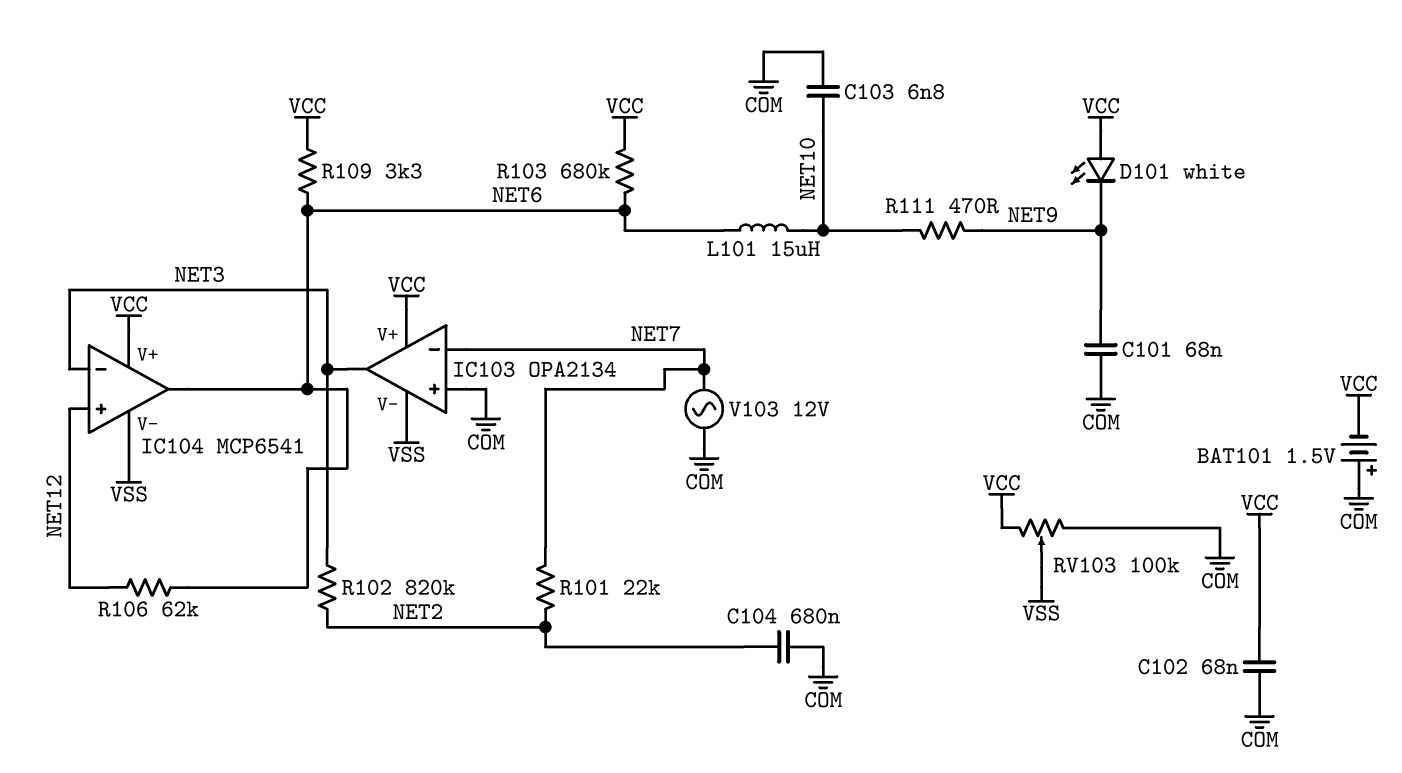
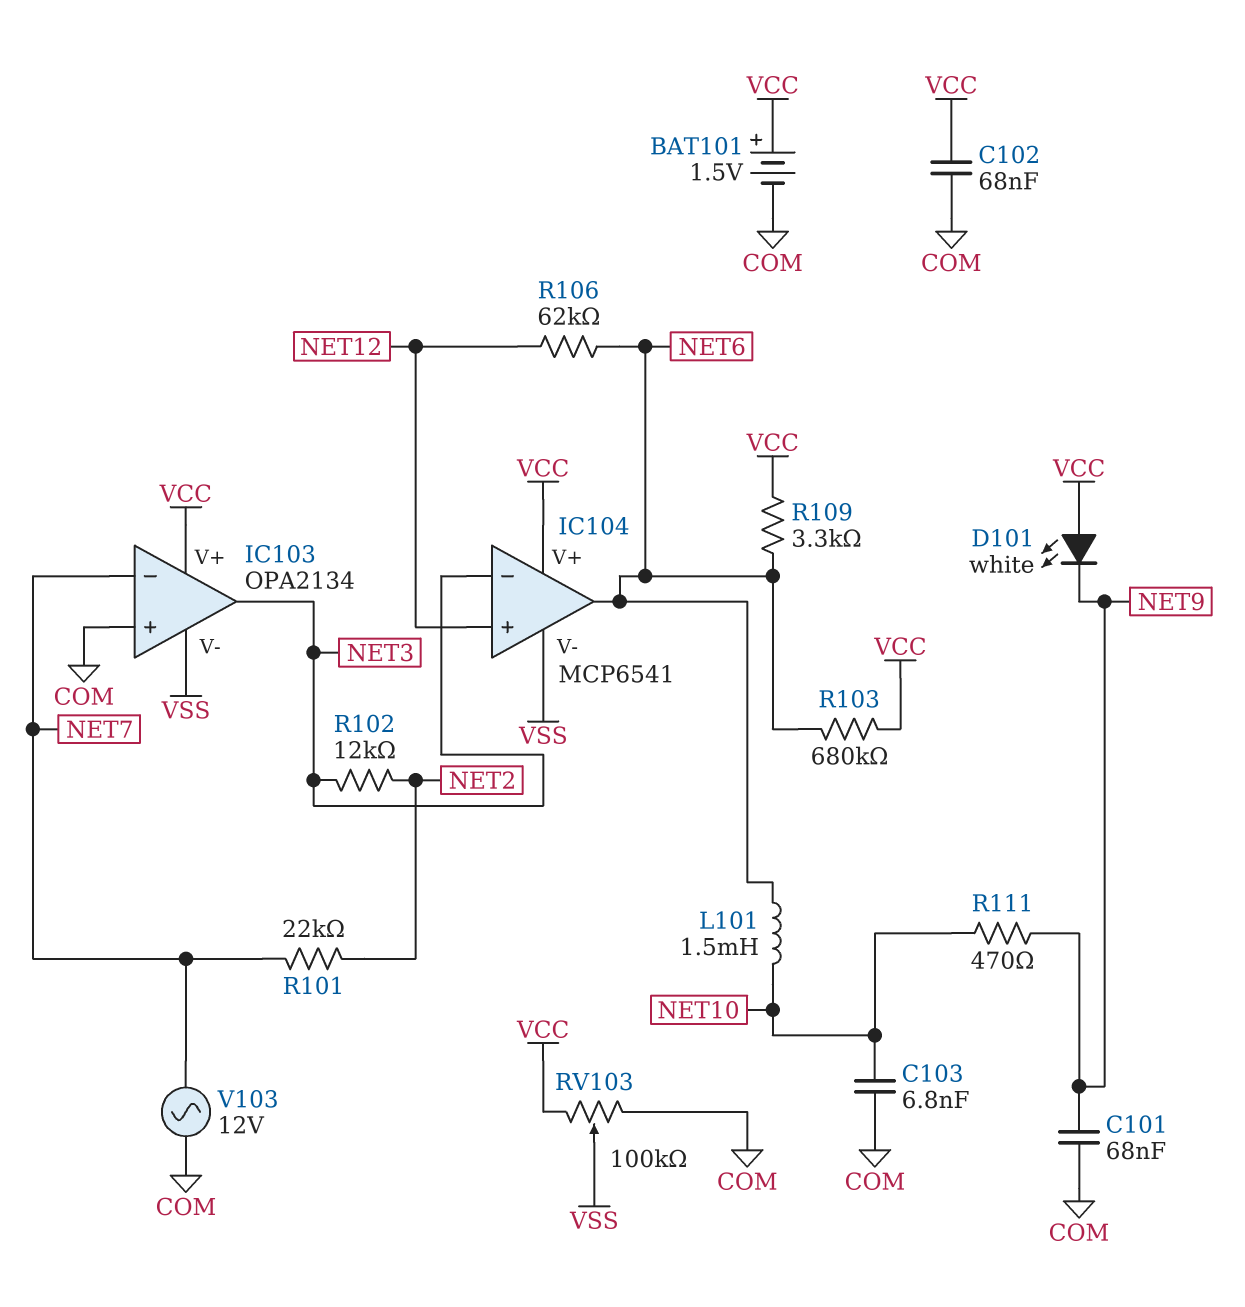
BAT101: 1.5V (plus COM, minus VCC) -> 1.5V (plus VCC, minus COM)
C104: 680nF (COM, NET2) -> none
L101: 15uH (NET6, NET10) -> 1.5mH (NET6, NET10)
R102: 820k (NET2, NET3) -> 12k (NET2, NET3)

